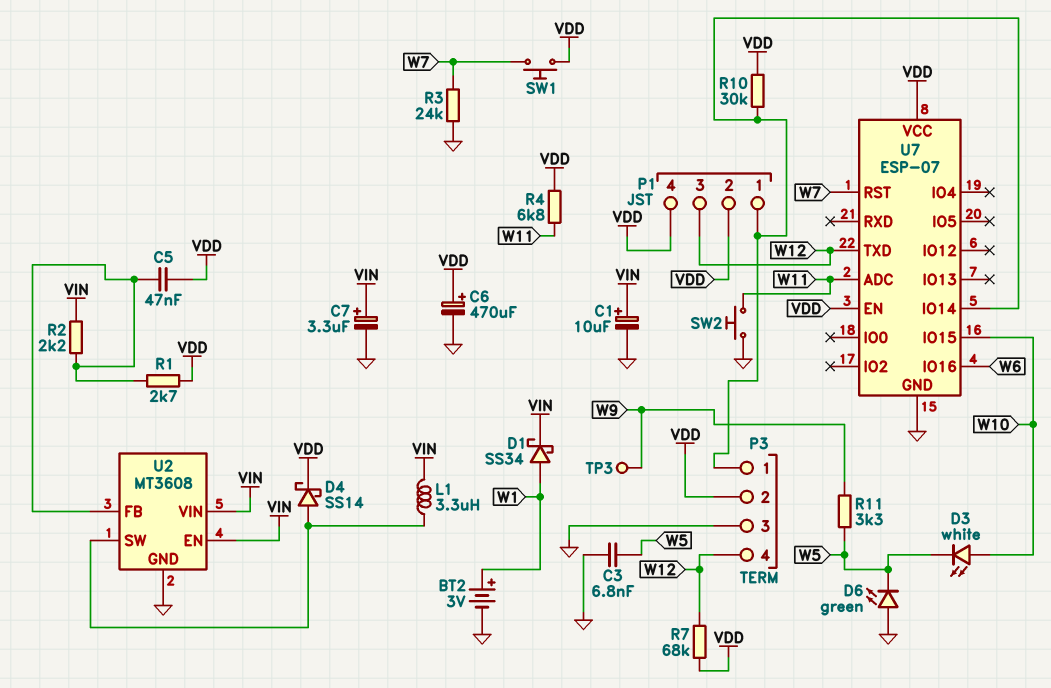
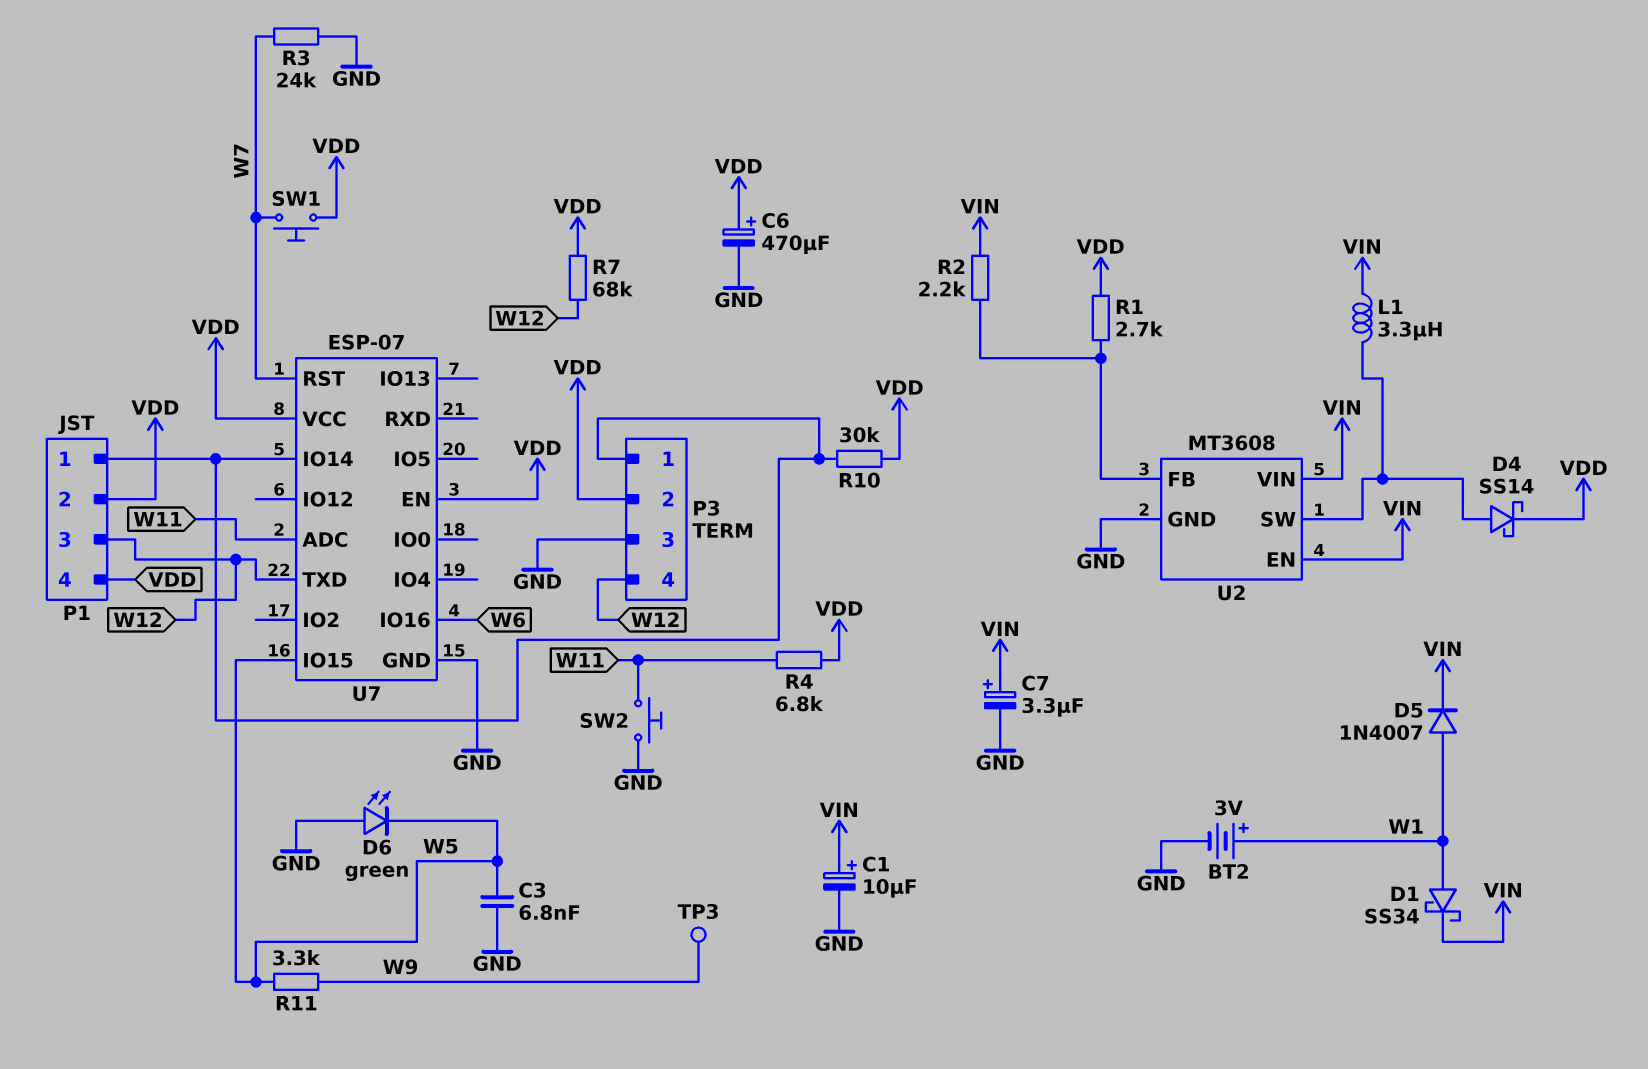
C5: 47nF (U2/FB, VDD) -> none
D3: LED white (A W10, K W5) -> none
D5: none -> diode 1N4007 (A W1, K VIN)
U7 pin IO15: W10 -> W5

